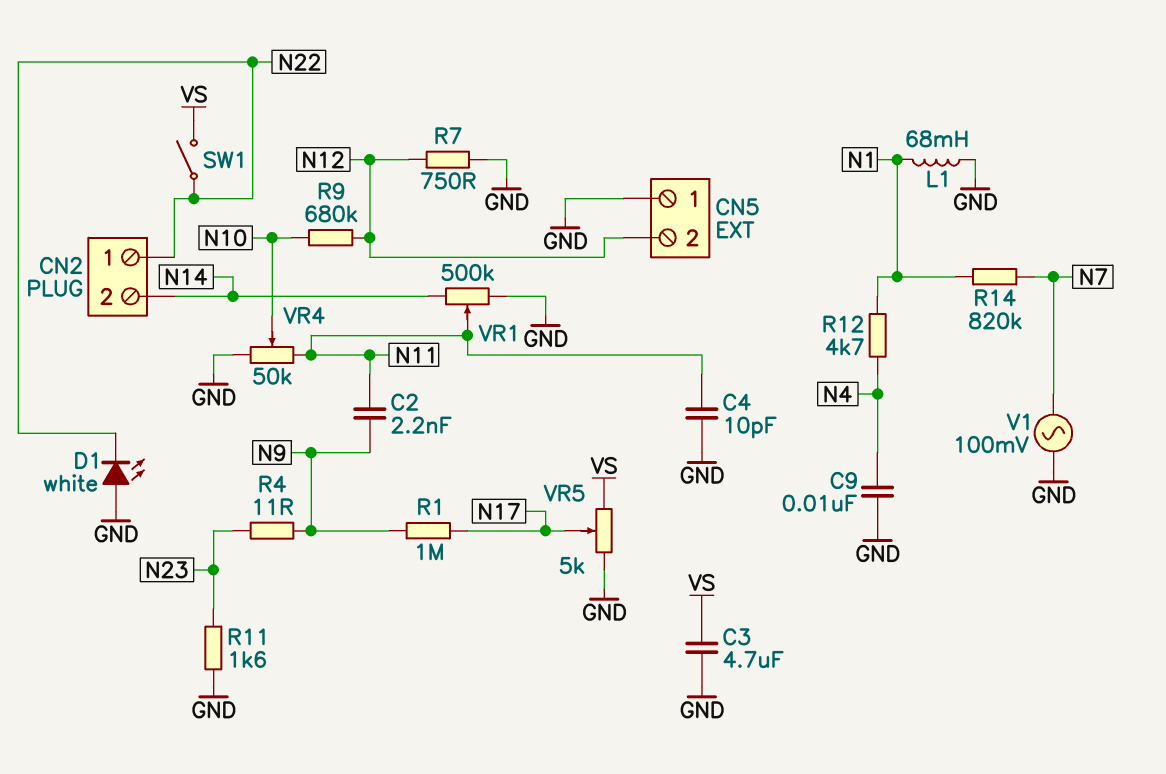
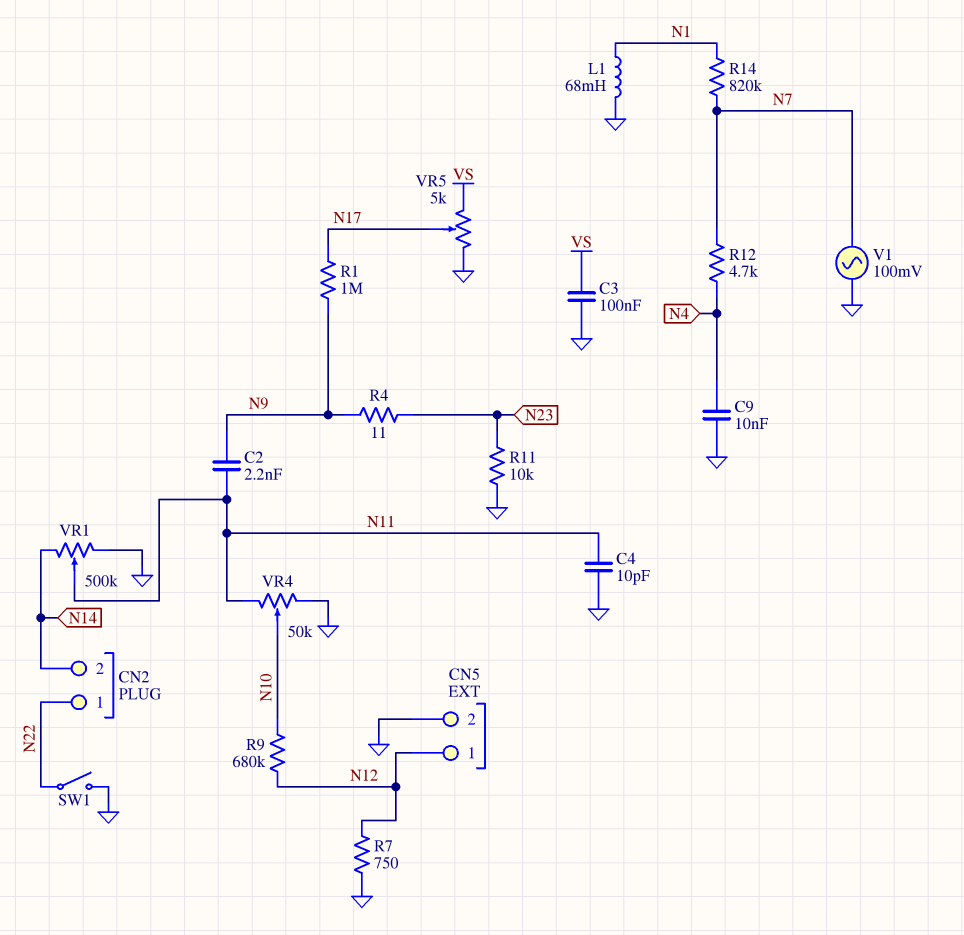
C3: 4.7uF (GND, VS) -> 100nF (GND, VS)
CN5 pin 1: GND -> N12
CN5 pin 2: N12 -> GND
D1: LED white (A GND, K N22) -> none
R11: 1.6k (GND, N23) -> 10k (GND, N23)
R12: 4.7k (N1, N4) -> 4.7k (N4, N7)
SW1: switch (N22, VS) -> switch (GND, N22)

